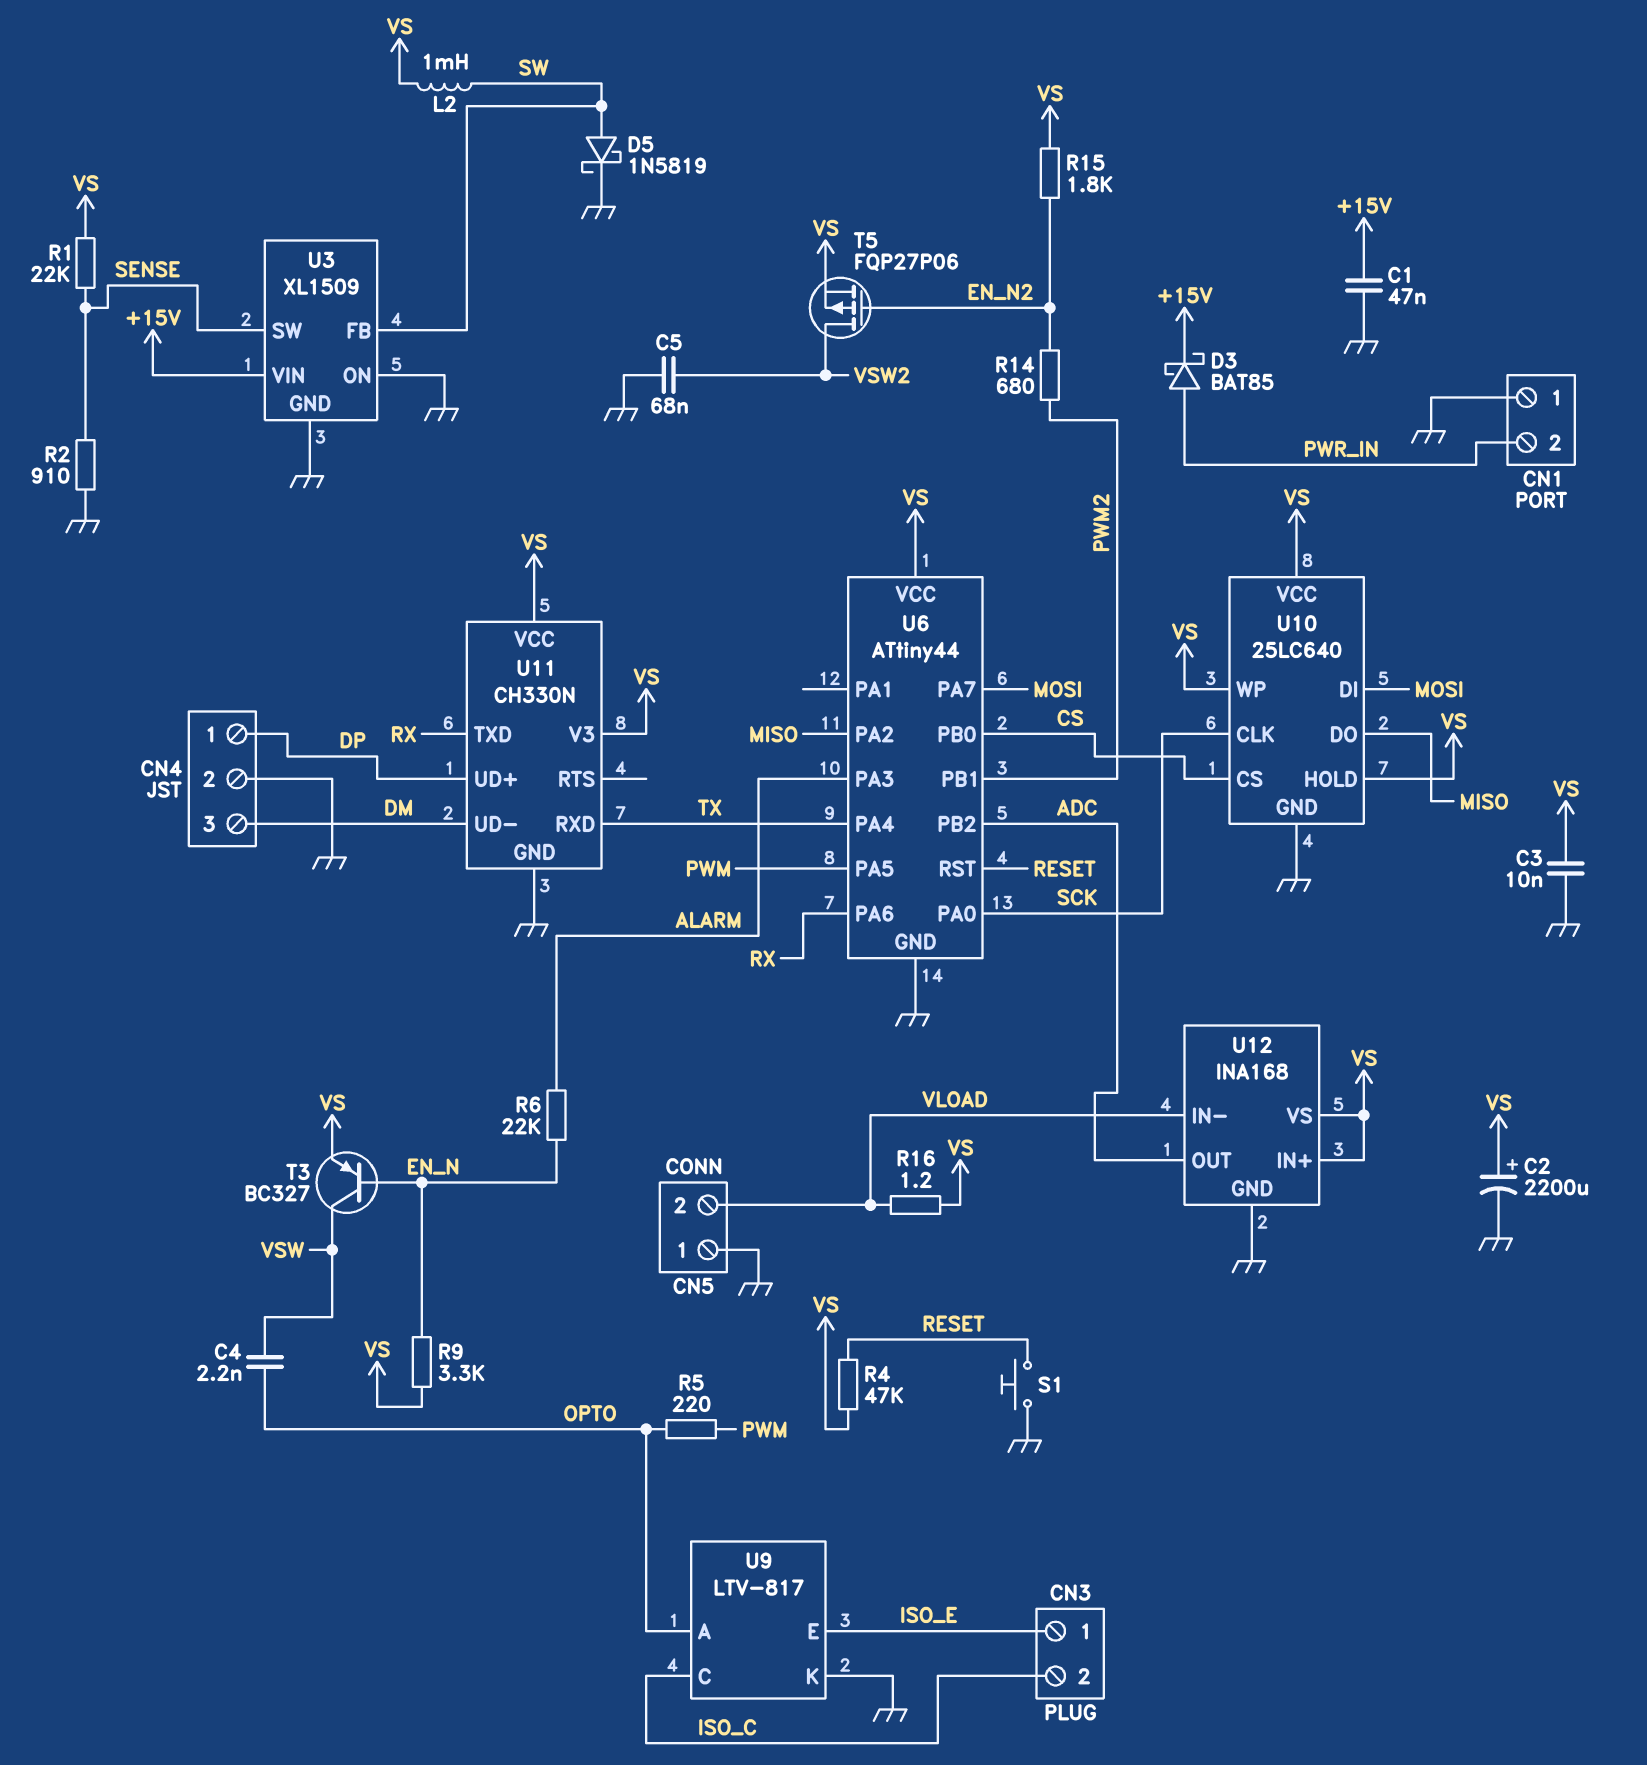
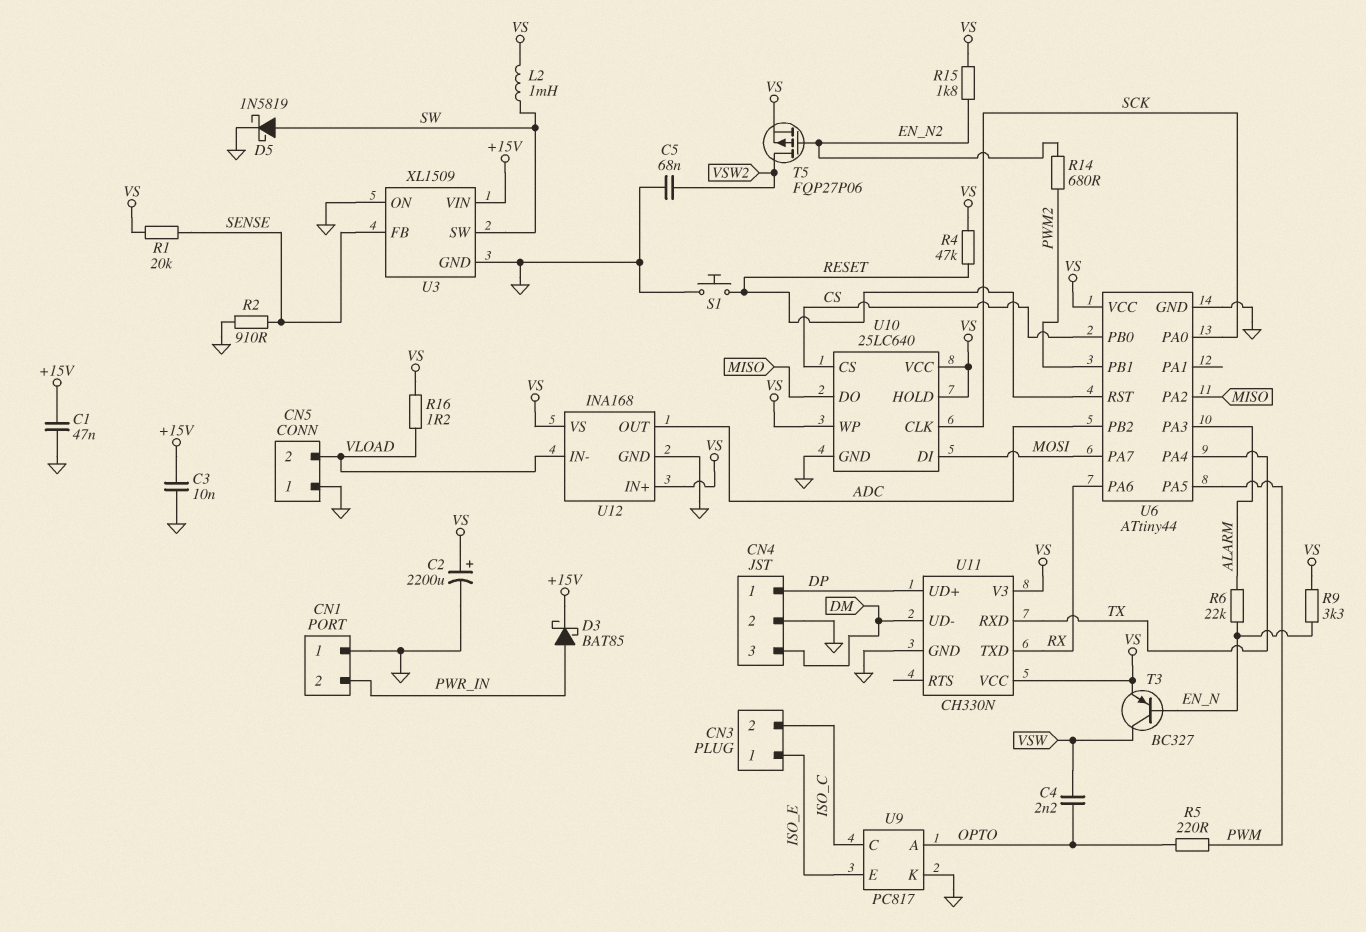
C3: 10nF (GND, VS) -> 10nF (+15V, GND)
R1: 22k (SENSE, VS) -> 20k (SENSE, VS)
U3 pin FB: SW -> SENSE
U3 pin SW: SENSE -> SW
U9: LTV-817 -> PC817

